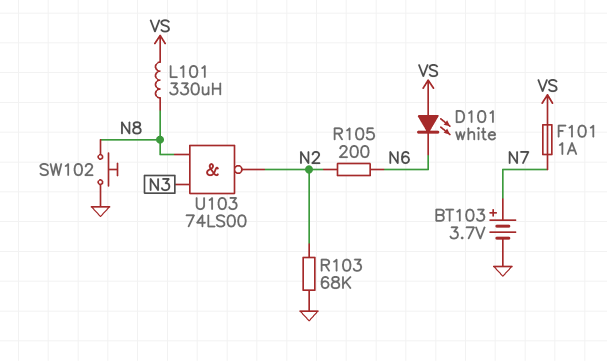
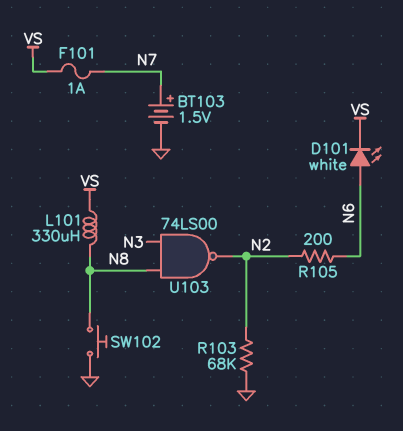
BT103: 3.7V (plus N7, minus GND) -> 1.5V (plus N7, minus GND)
D101: LED white (A VS, K N6) -> LED white (A N6, K VS)

